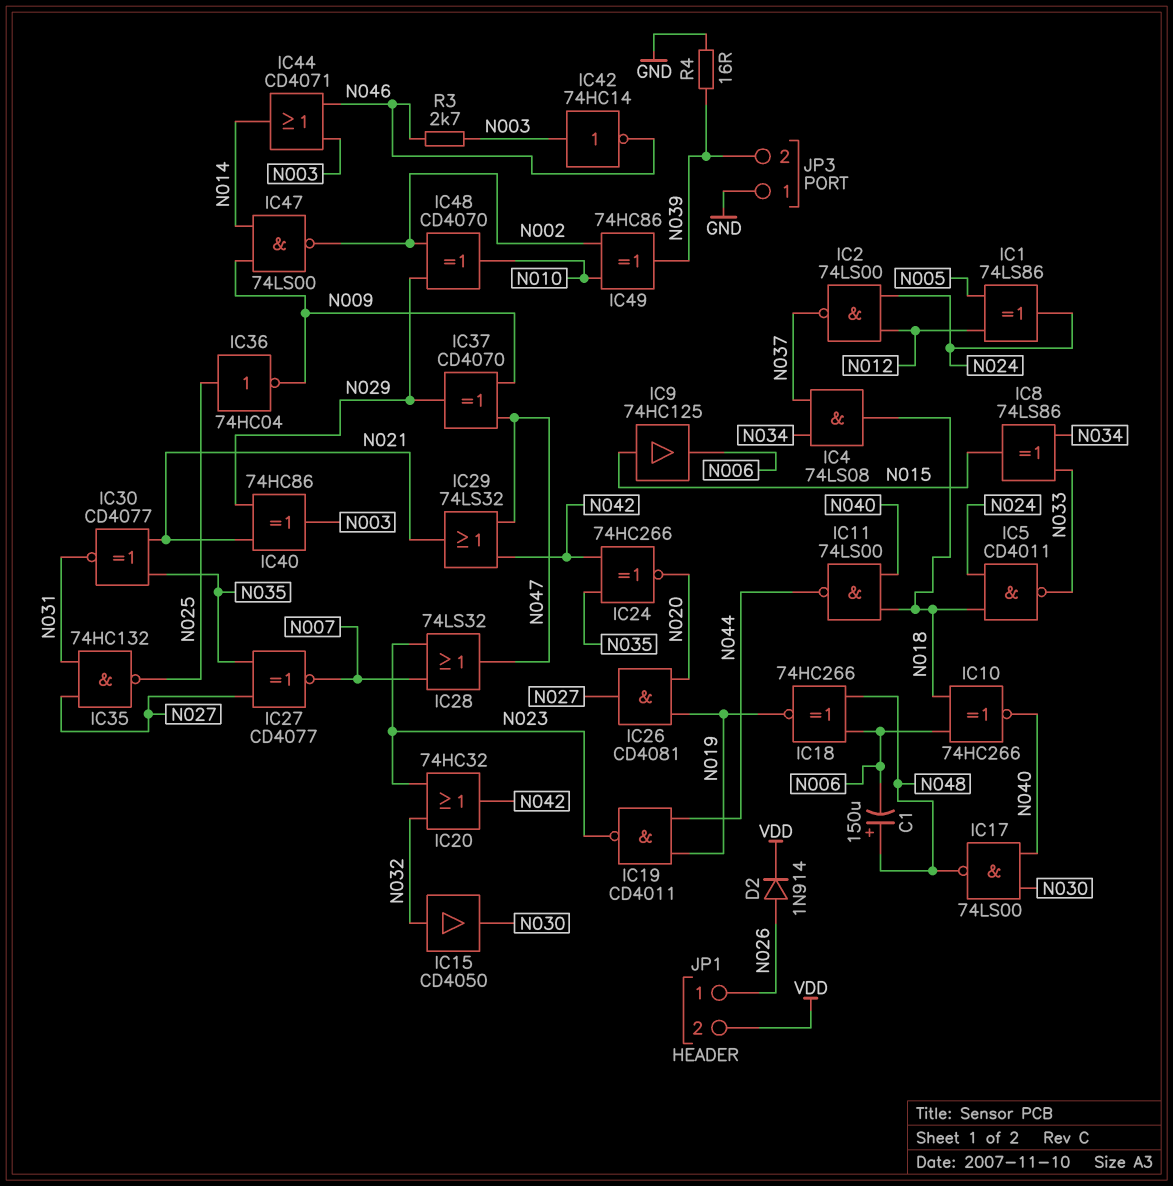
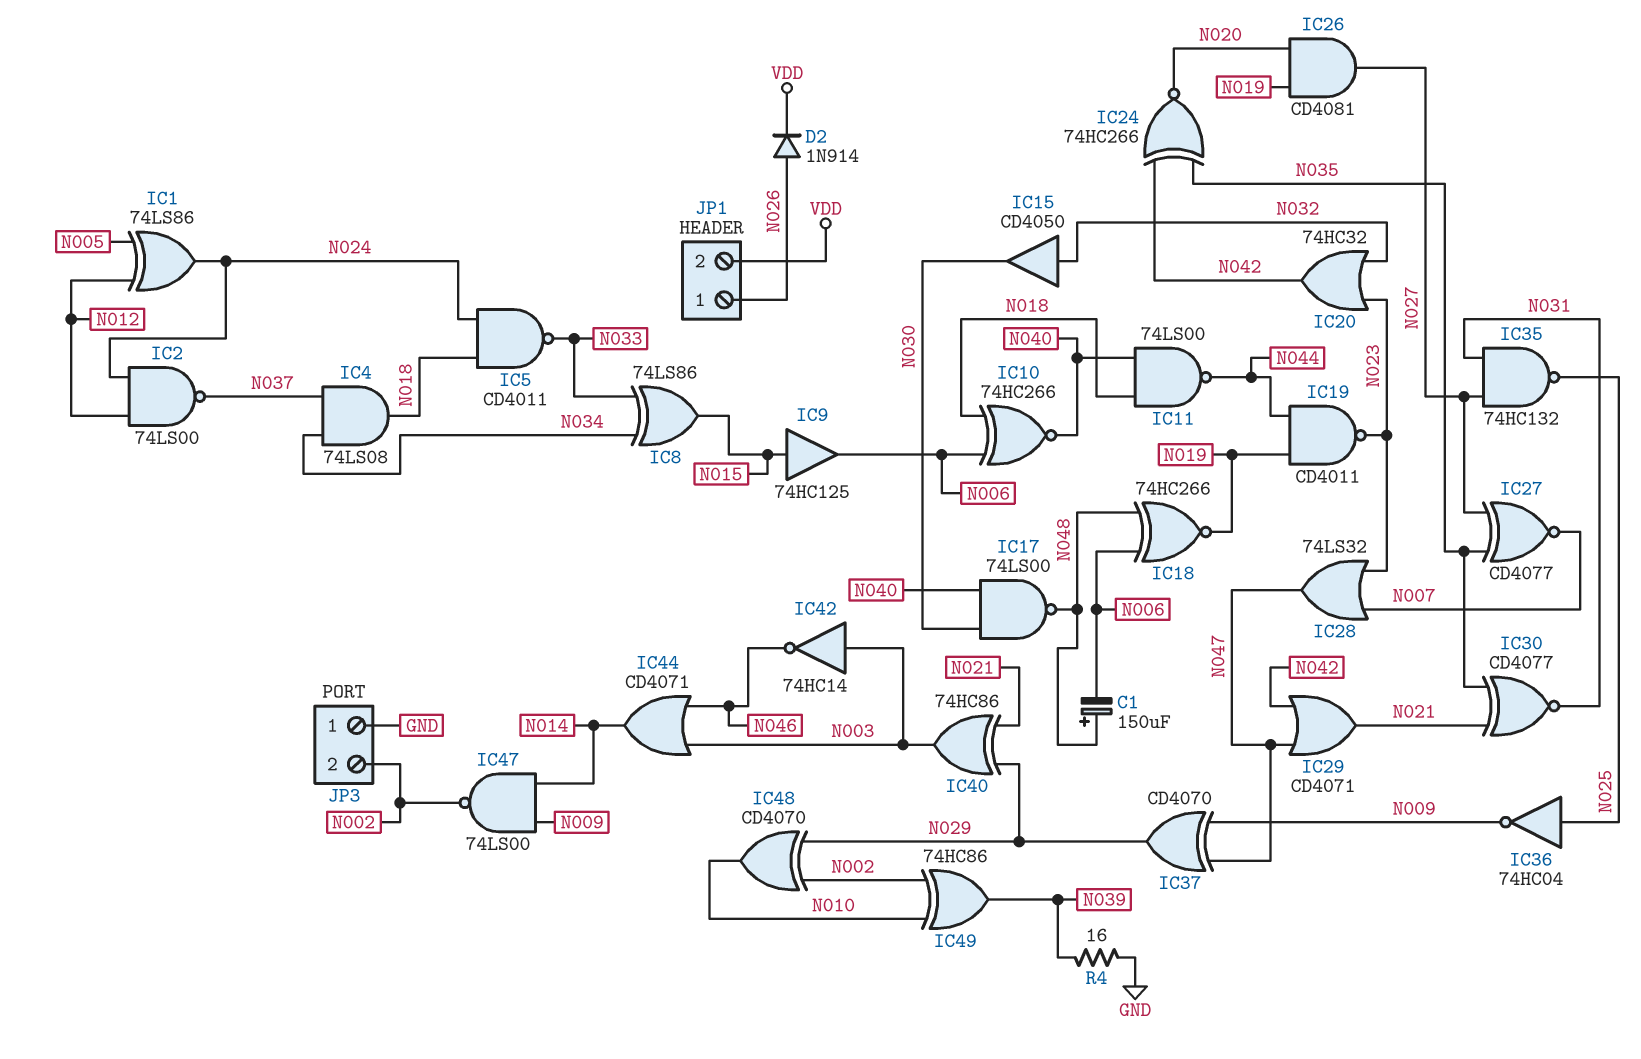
IC29: OR 74LS32 (in N042, in N047, out N021) -> OR CD4071 (in N042, in N047, out N021)
JP3 pin 2: N039 -> N002
R3: 2.7k (N003, N046) -> none

